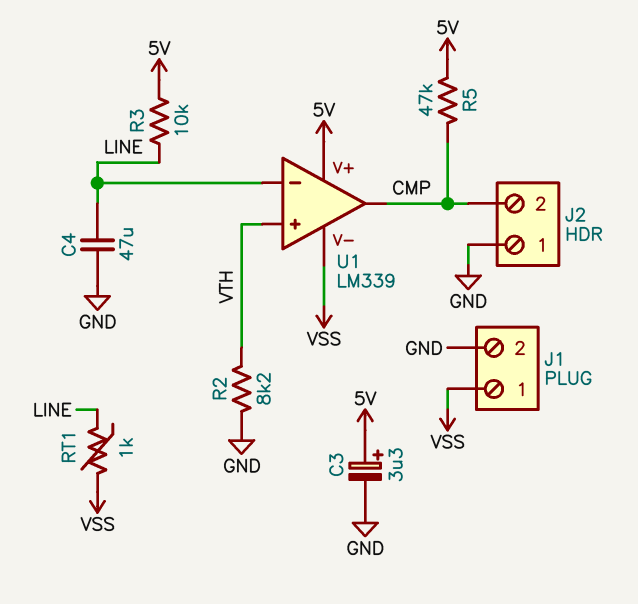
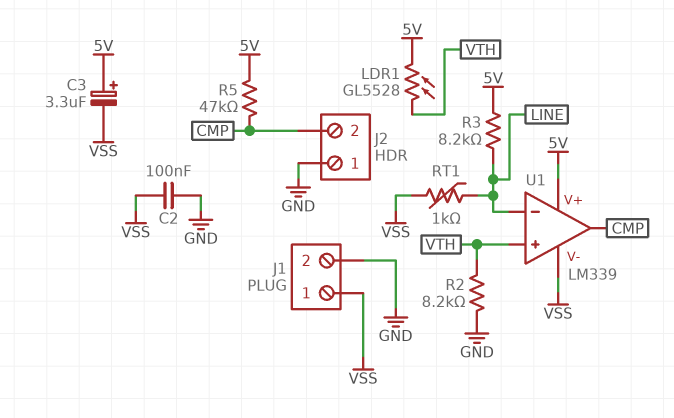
C2: none -> 100nF (GND, VSS)
C3: 3.3uF (plus 5V, minus GND) -> 3.3uF (plus 5V, minus VSS)
C4: 47uF (GND, LINE) -> none
LDR1: none -> GL5528 (5V, VTH)
R3: 10k (5V, LINE) -> 8.2k (5V, LINE)

